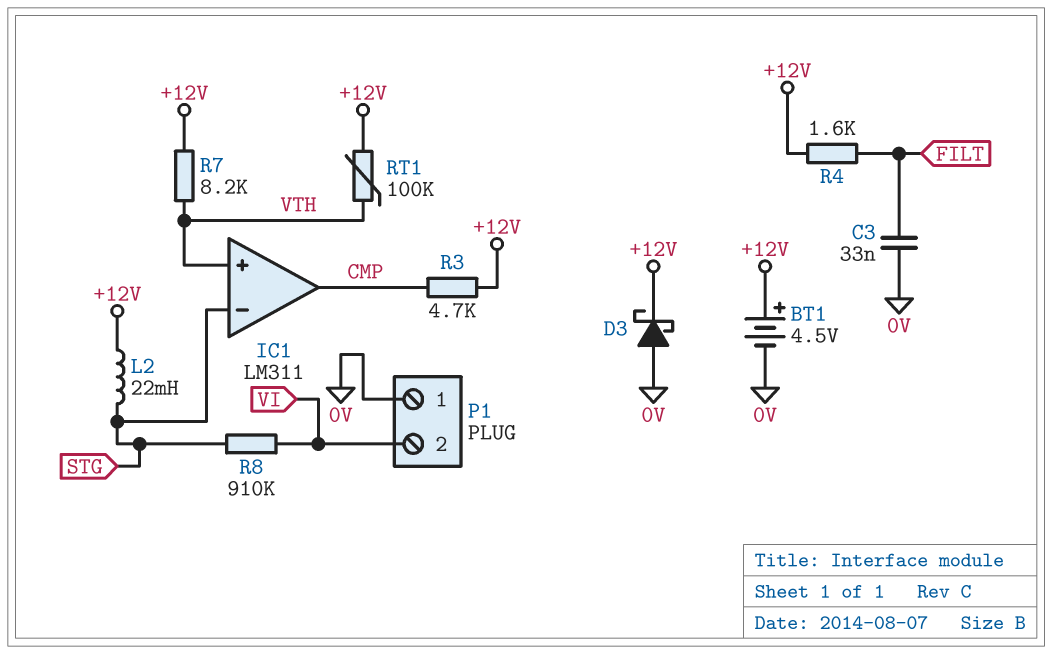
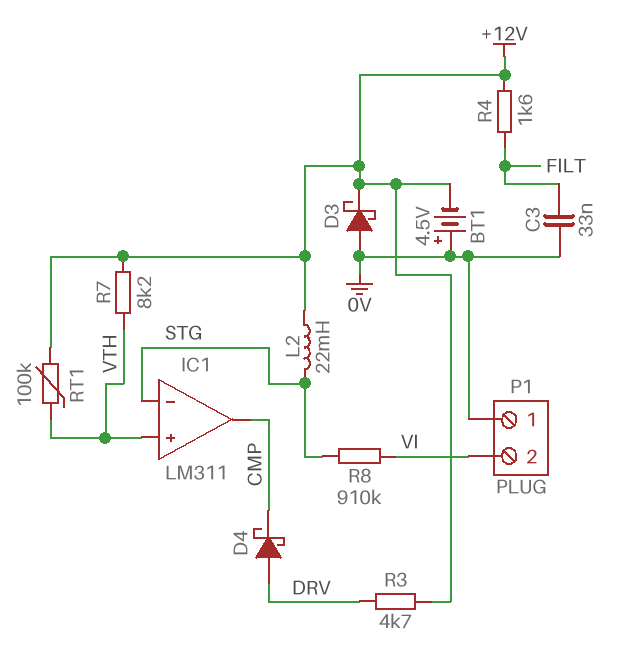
BT1: 4.5V (plus +12V, minus 0V) -> 4.5V (plus 0V, minus +12V)
D4: none -> schottky (A DRV, K CMP)
R3: 4.7k (+12V, CMP) -> 4.7k (+12V, DRV)

